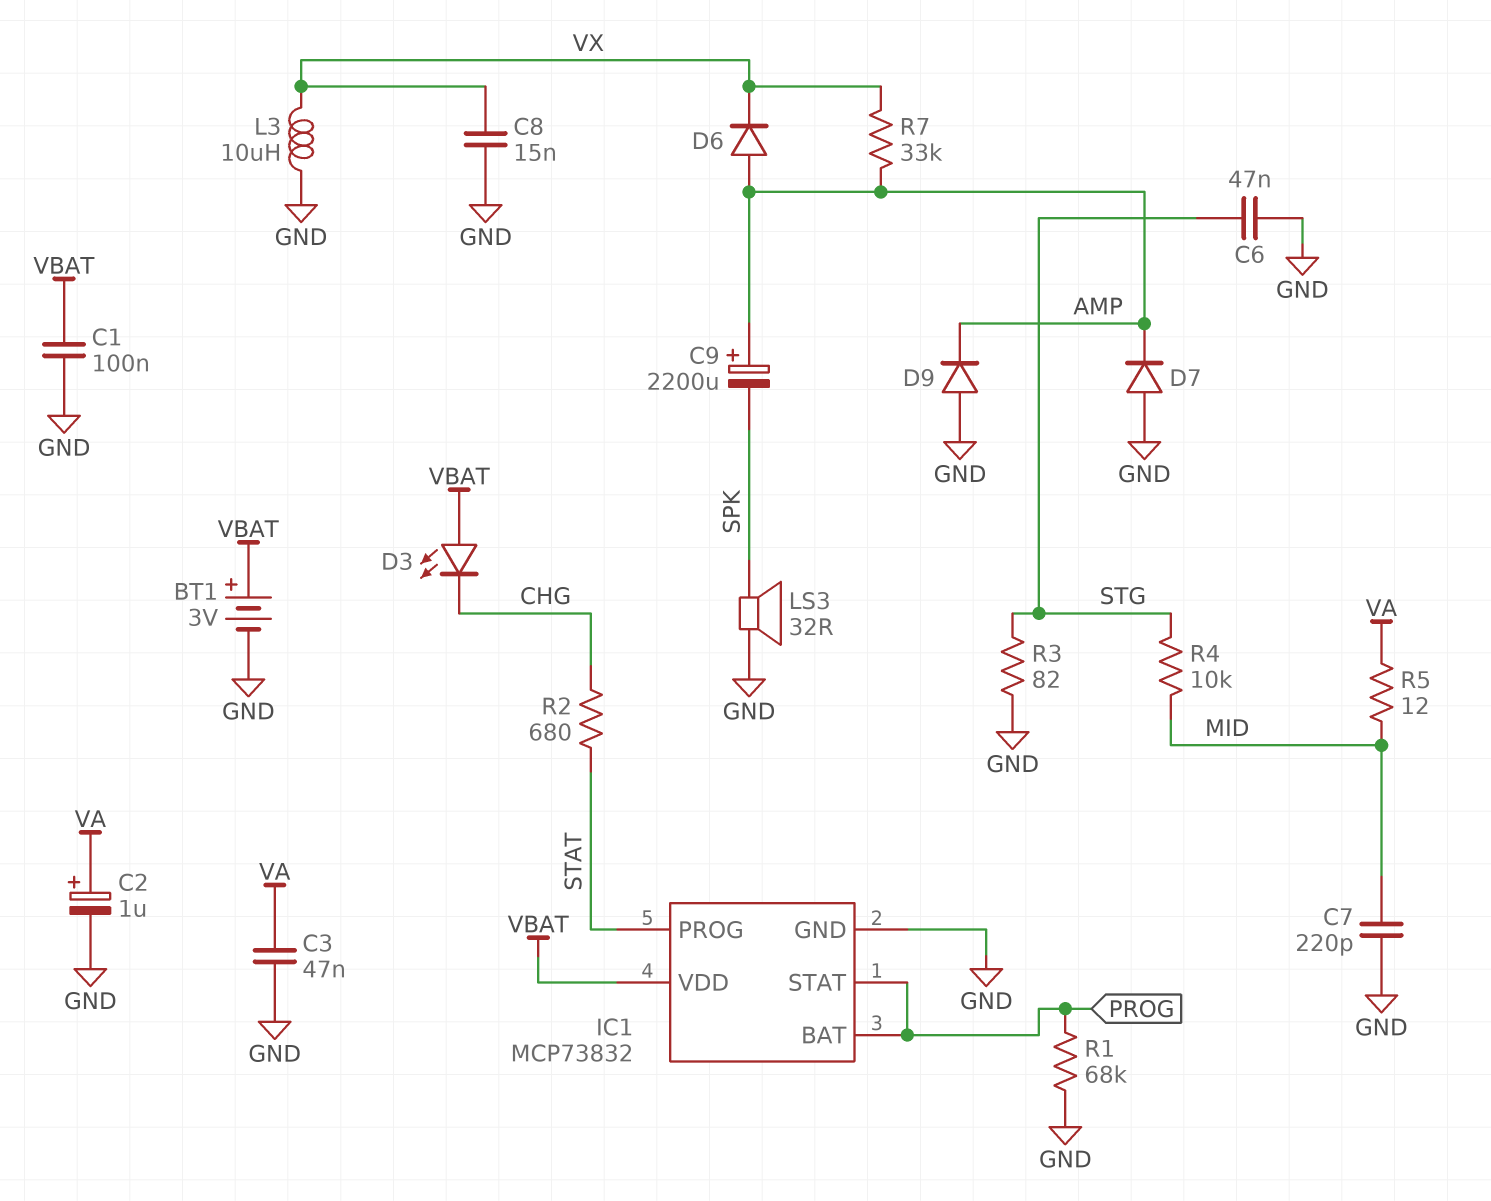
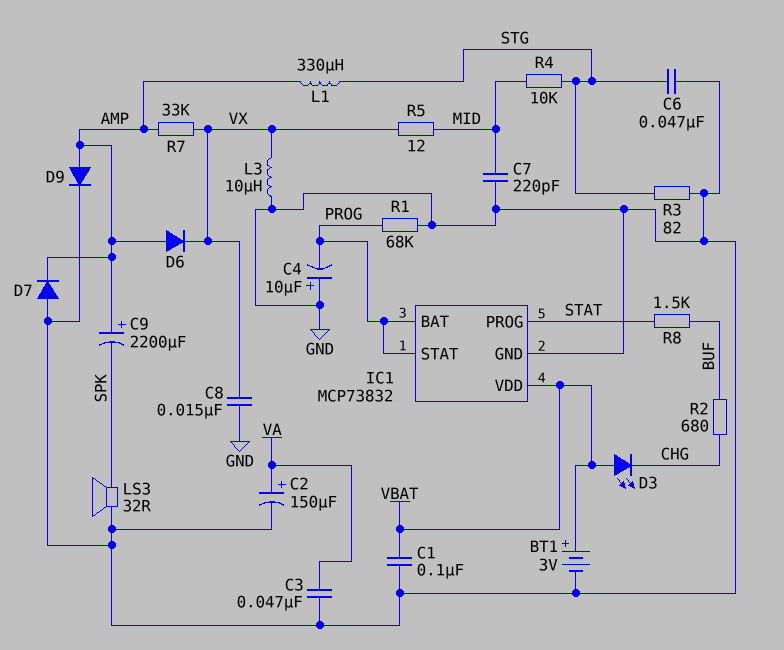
C2: 1uF (plus VA, minus GND) -> 150uF (plus VA, minus GND)
C4: none -> 10uF (plus GND, minus PROG)
D9: diode (A GND, K AMP) -> diode (A AMP, K GND)
L1: none -> 330uH (AMP, STG)
R2: 680 (CHG, STAT) -> 680 (BUF, CHG)
R5: 12 (MID, VA) -> 12 (MID, VX)
R8: none -> 1.5k (BUF, STAT)

